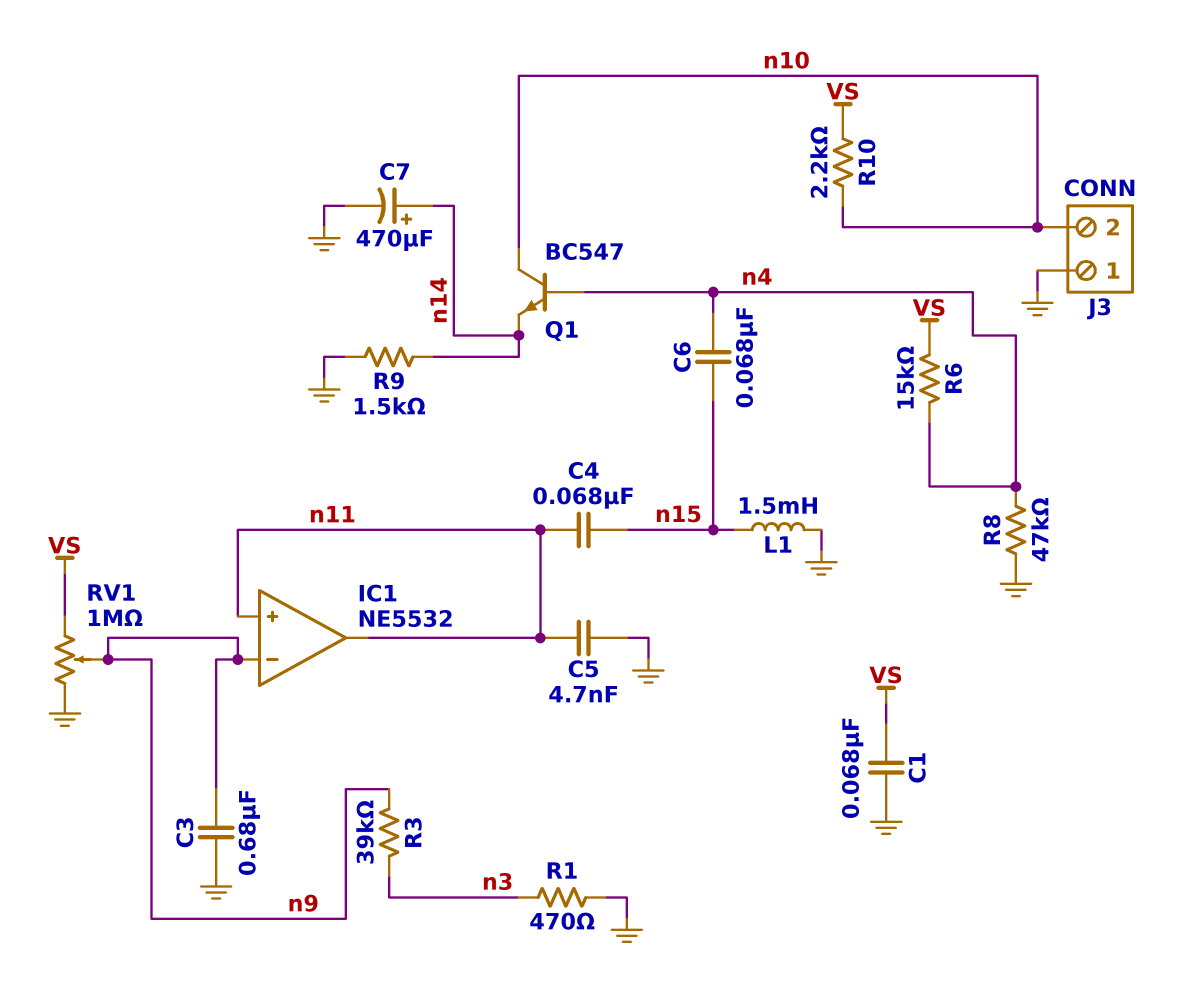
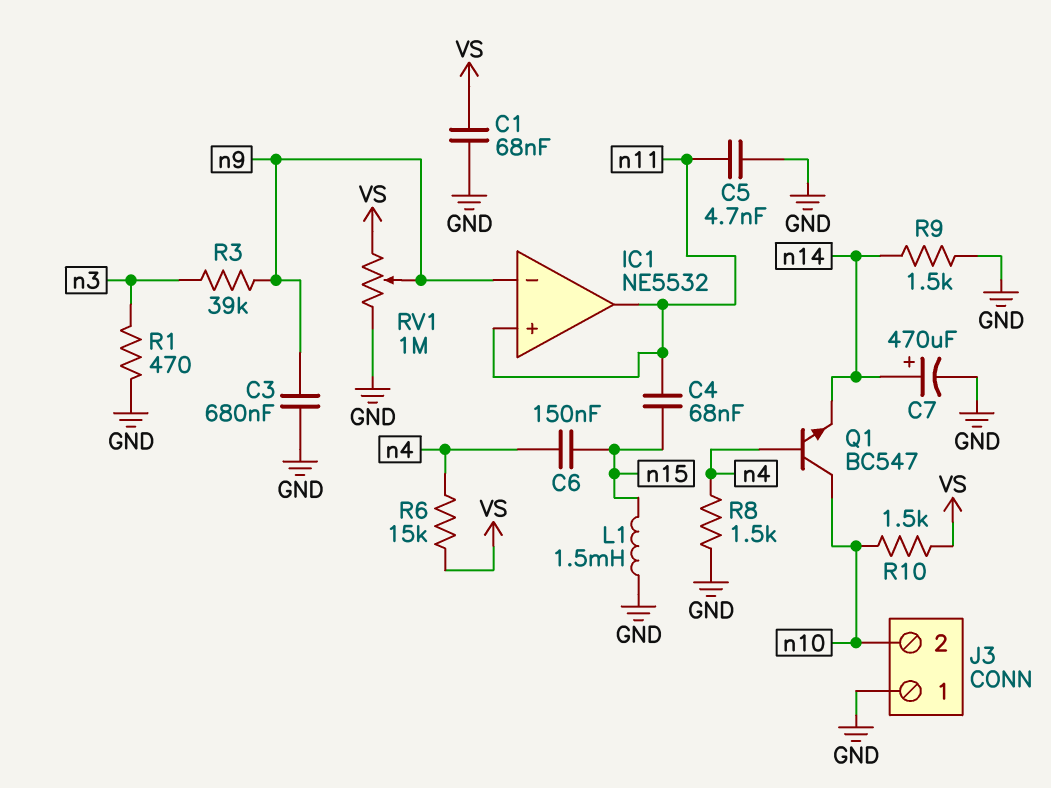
C6: 68nF (n4, n15) -> 150nF (n4, n15)
R8: 47k (GND, n4) -> 1.5k (GND, n4)
R10: 2.2k (VS, n10) -> 1.5k (VS, n10)

